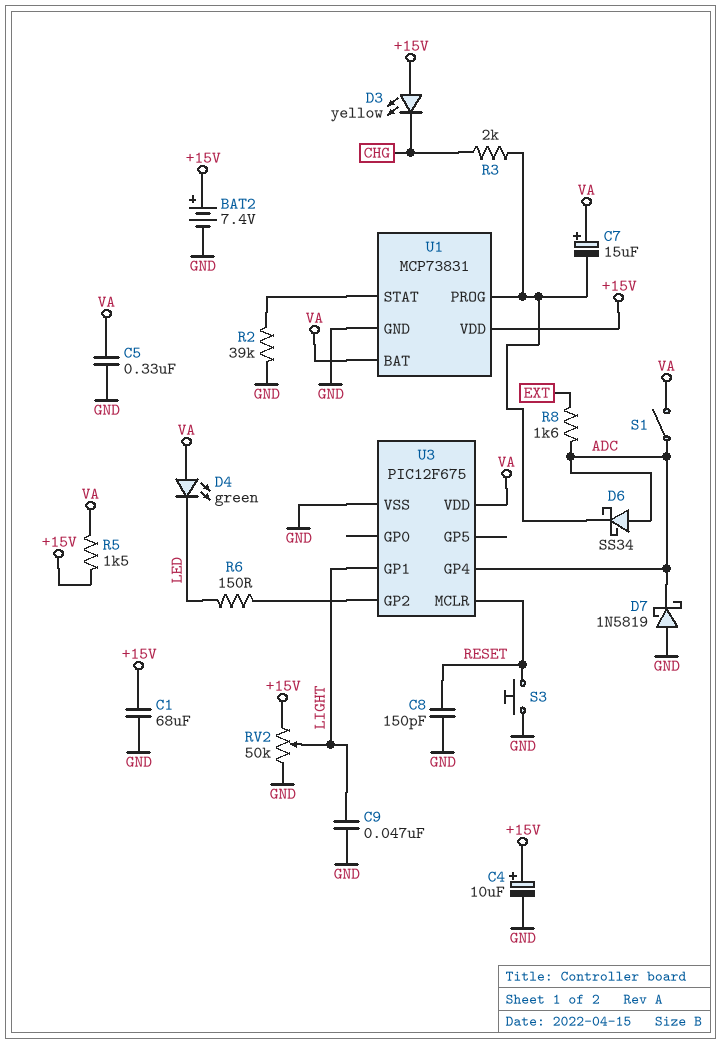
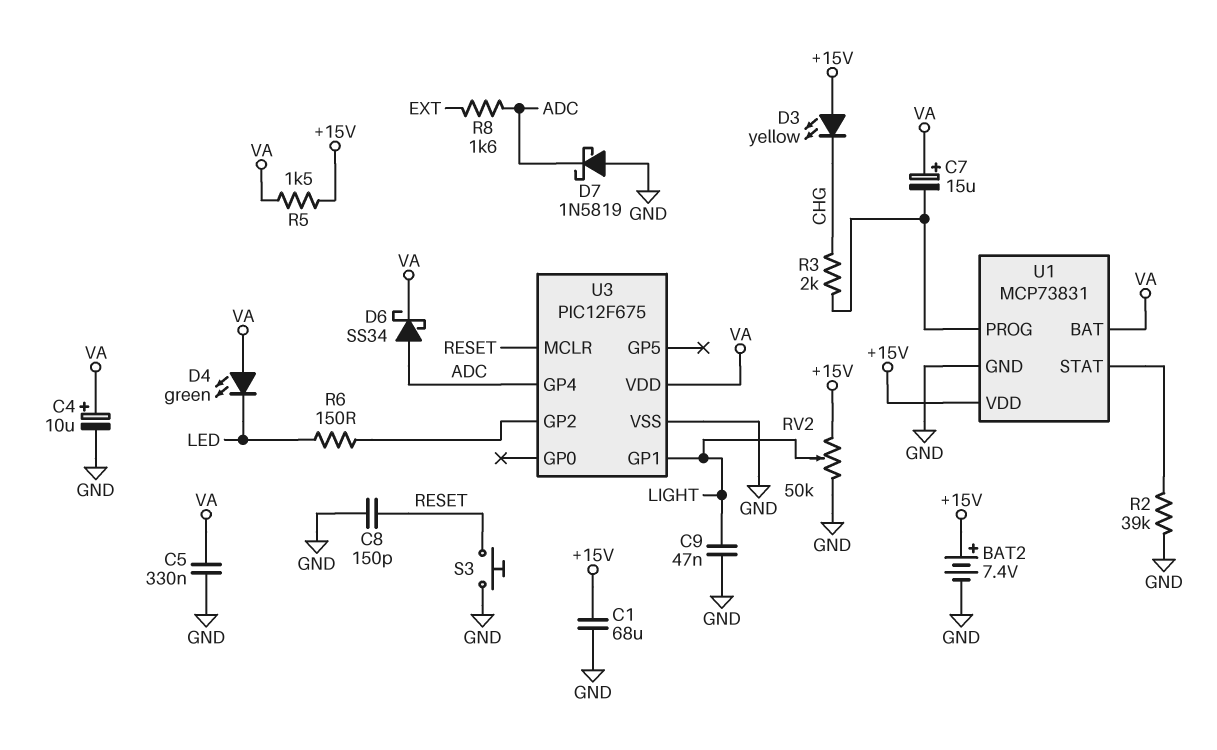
C4: 10uF (plus +15V, minus GND) -> 10uF (plus VA, minus GND)
D6: schottky SS34 (A ADC, K U1/PROG) -> schottky SS34 (A ADC, K VA)
S1: switch (ADC, VA) -> none

